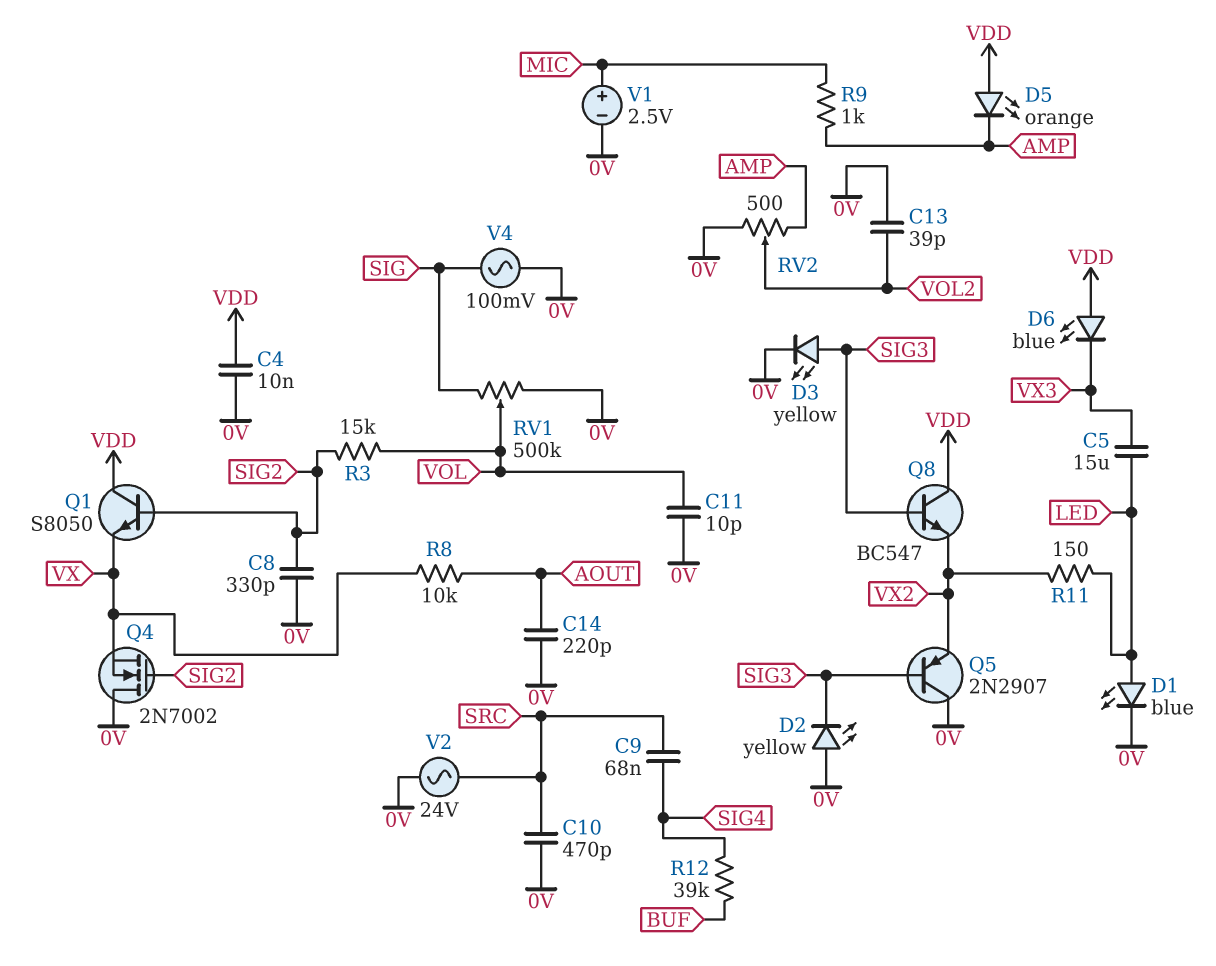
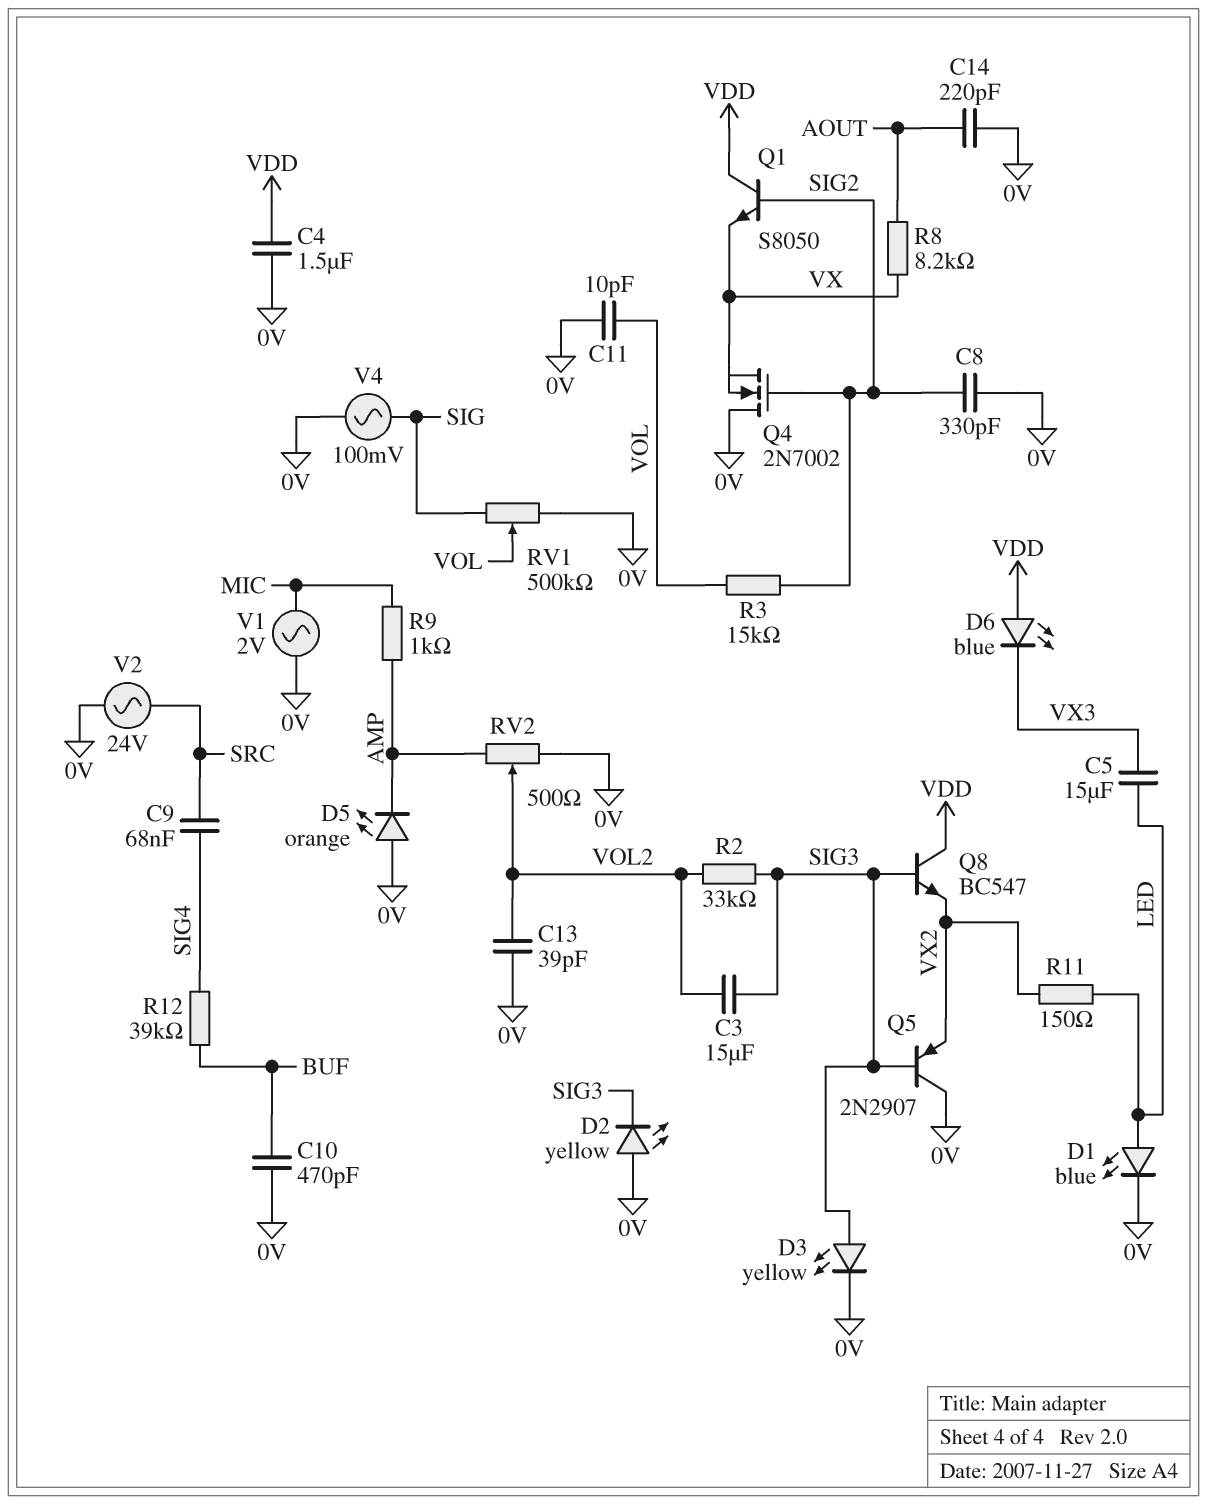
C3: none -> 15uF (SIG3, VOL2)
C4: 10nF (0V, VDD) -> 1.5uF (0V, VDD)
C10: 470pF (0V, SRC) -> 470pF (0V, BUF)
D5: LED orange (A VDD, K AMP) -> LED orange (A 0V, K AMP)
R2: none -> 33k (SIG3, VOL2)
R8: 10k (AOUT, VX) -> 8.2k (AOUT, VX)
V1: 2.5V (plus MIC, minus 0V) -> AC 2V (0V, MIC)

